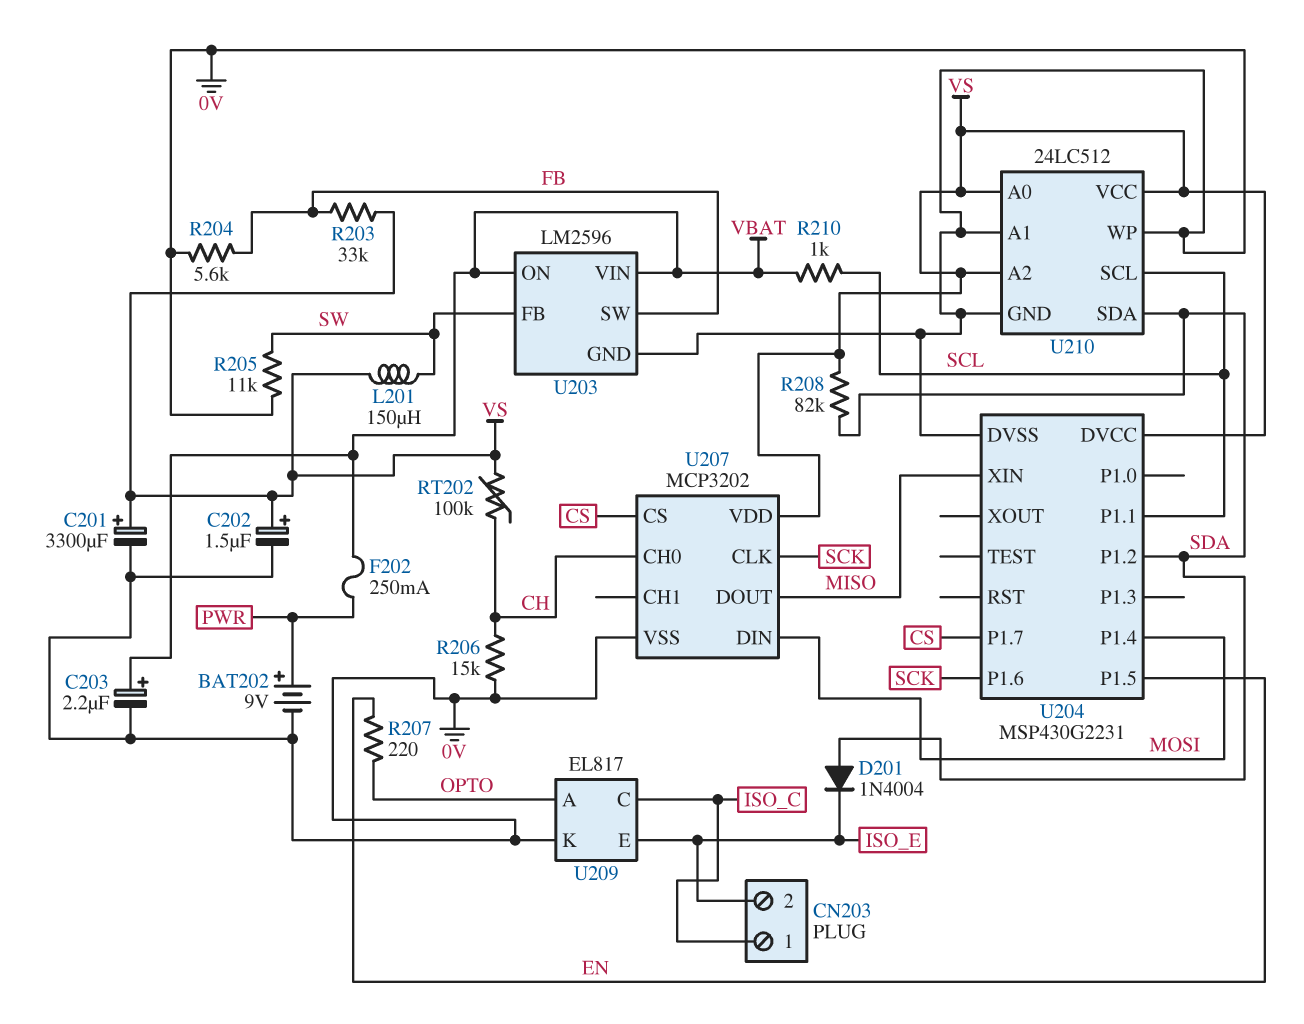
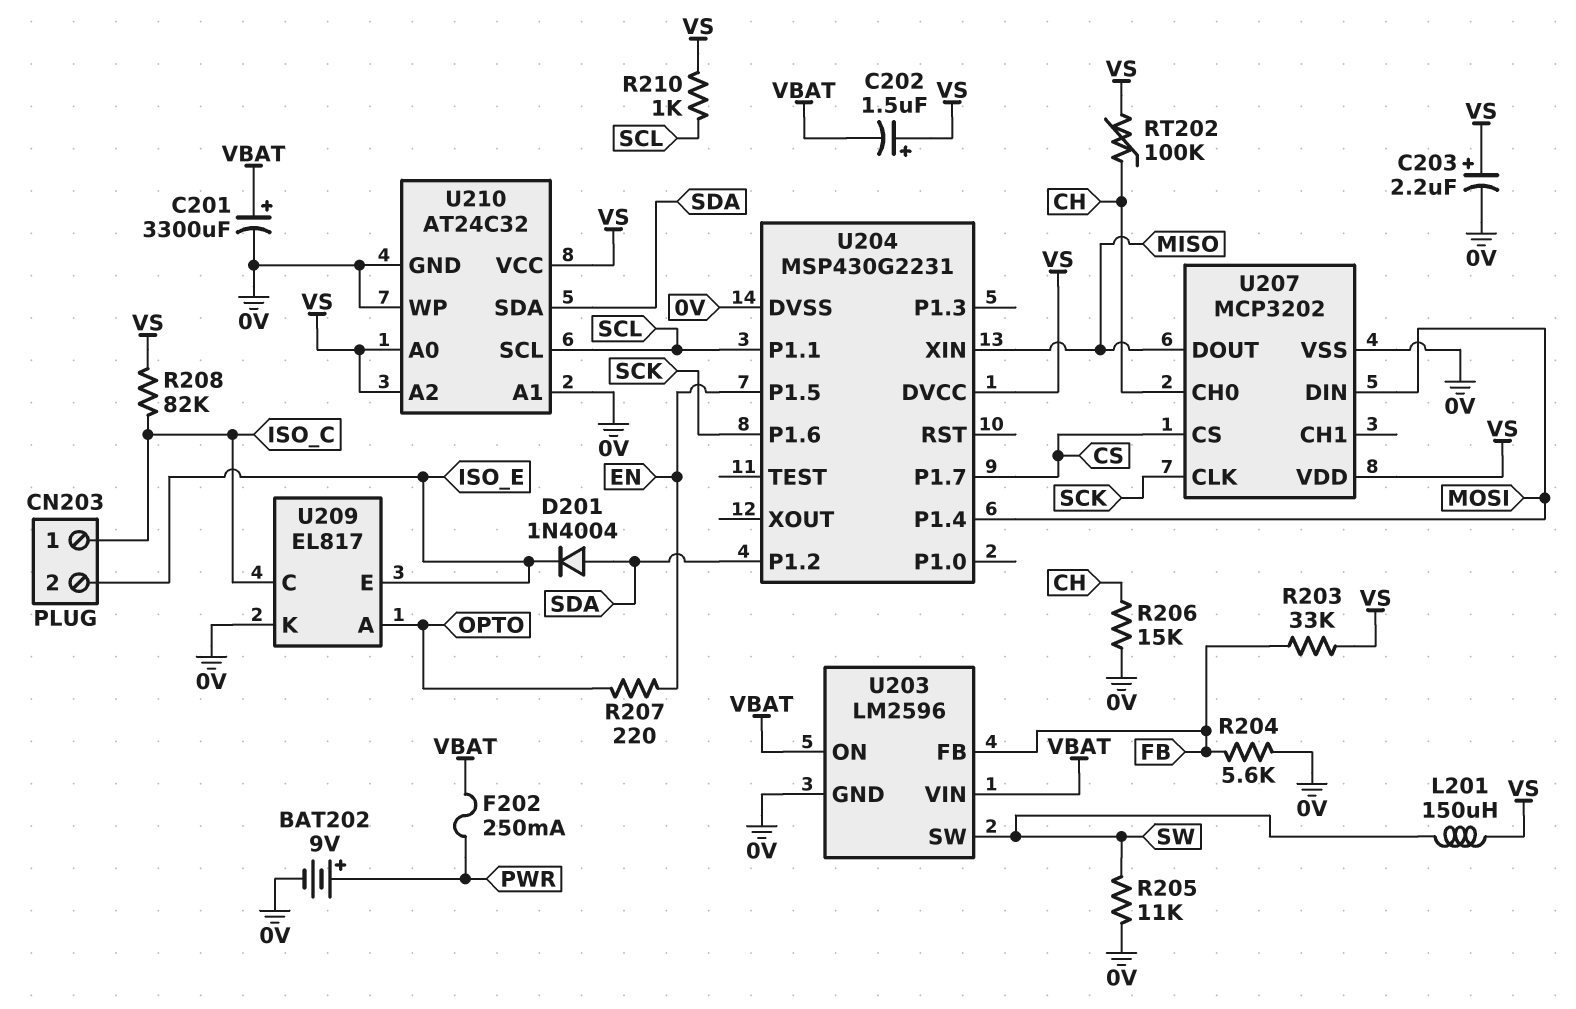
C201: 3300uF (plus VS, minus 0V) -> 3300uF (plus VBAT, minus 0V)
C202: 1.5uF (plus VS, minus 0V) -> 1.5uF (plus VS, minus VBAT)
C203: 2.2uF (plus VBAT, minus 0V) -> 2.2uF (plus VS, minus 0V)
R208: 82k (SDA, VS) -> 82k (ISO_C, VS)
R210: 1k (SCL, VBAT) -> 1k (SCL, VS)
U203 pin FB: SW -> FB
U203 pin SW: FB -> SW
U210: 24LC512 -> AT24C32

